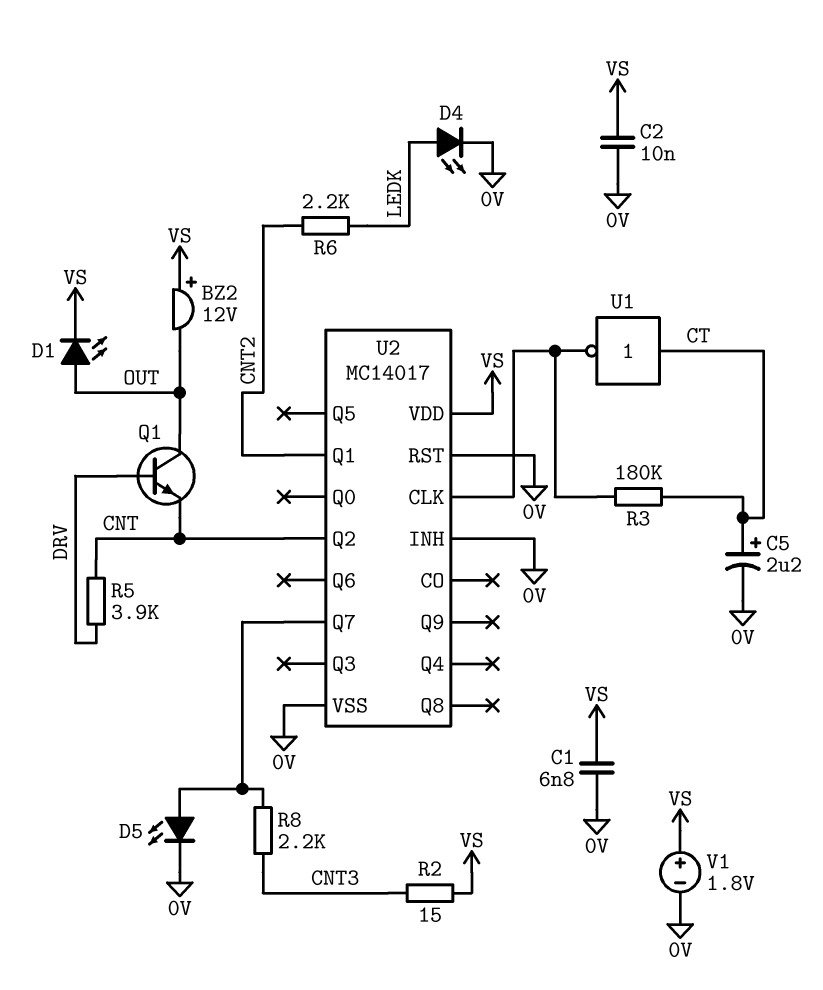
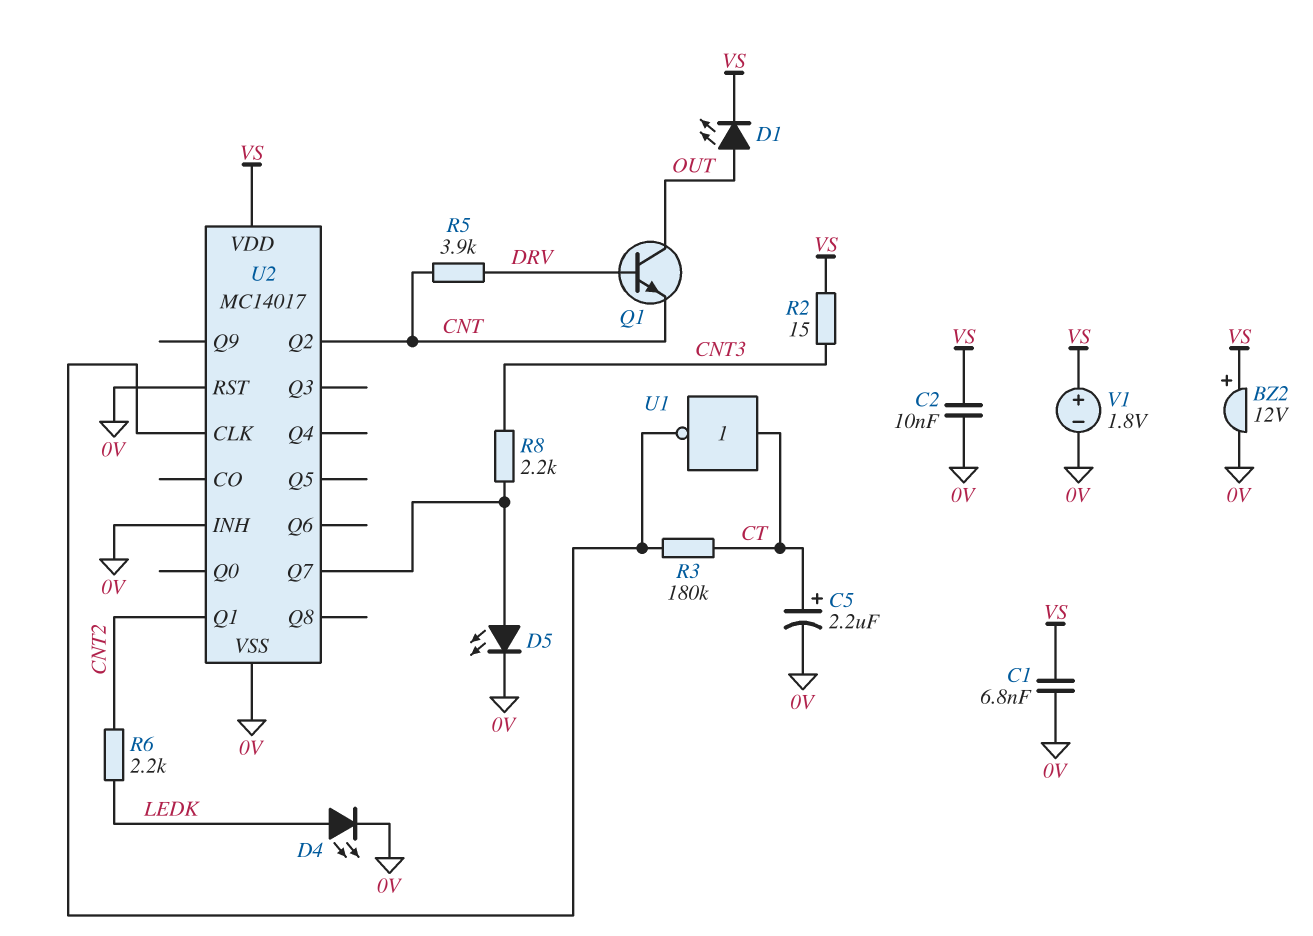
BZ2: buzzer 12V (plus VS, minus OUT) -> buzzer 12V (plus VS, minus 0V)

